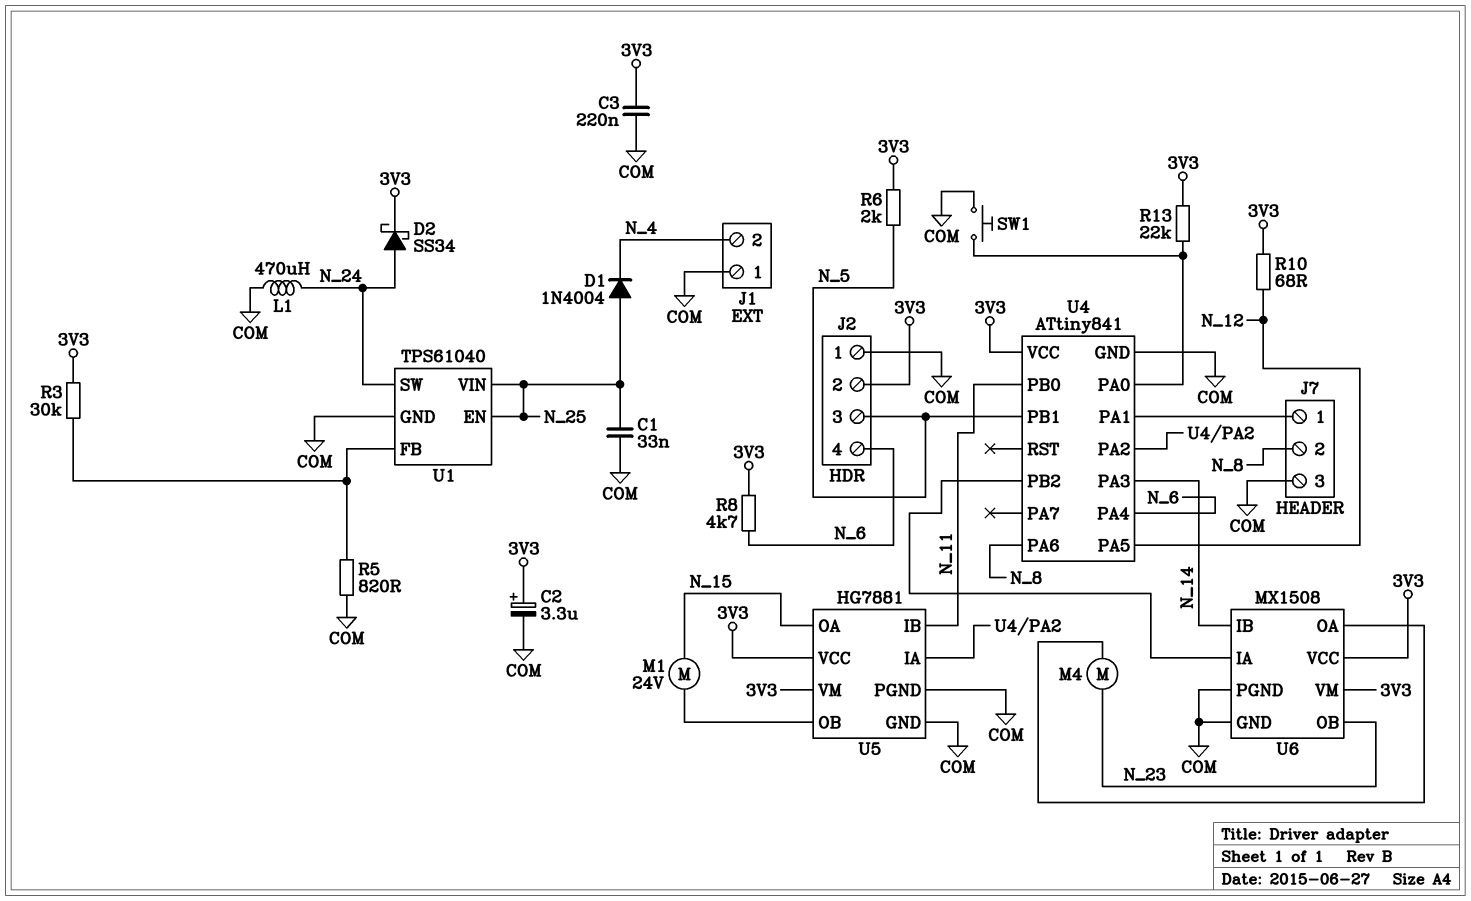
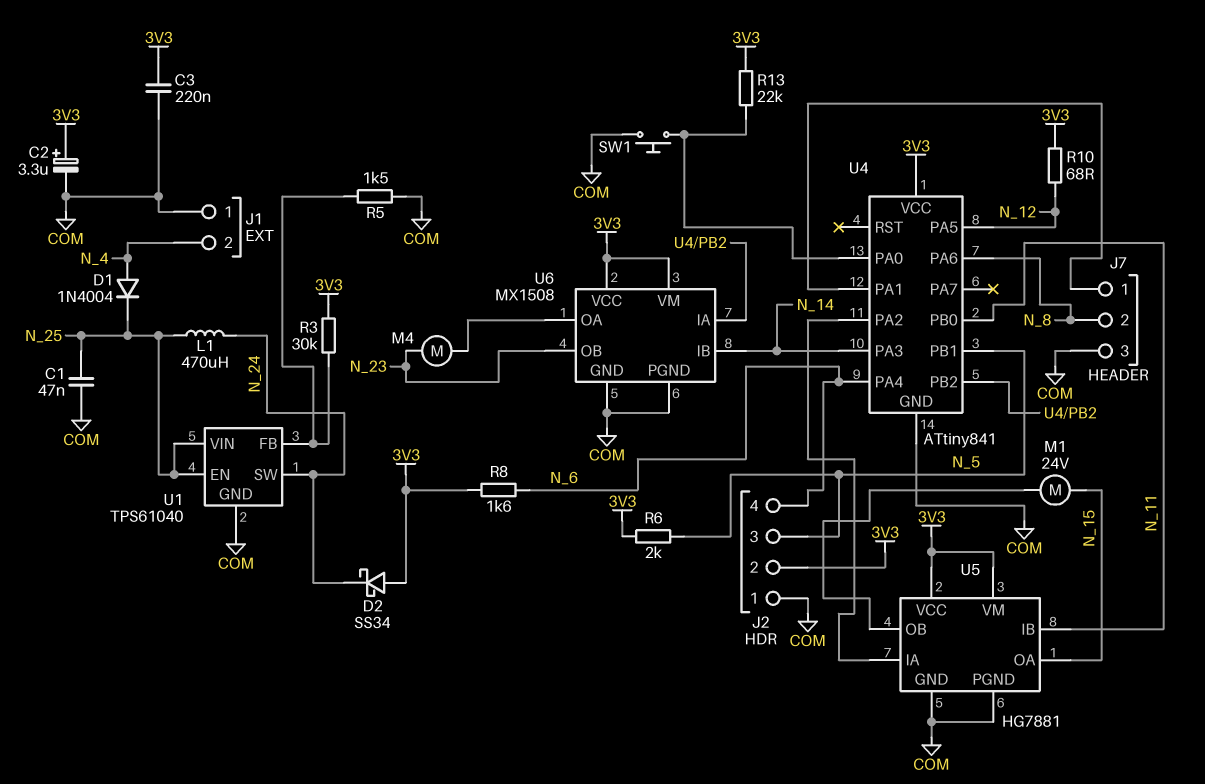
C1: 33nF (COM, N_25) -> 47nF (COM, N_25)
D1: diode 1N4004 (A N_25, K N_4) -> diode 1N4004 (A N_4, K N_25)
D2: schottky SS34 (A N_24, K 3V3) -> schottky SS34 (A 3V3, K N_24)
L1: 470uH (COM, N_24) -> 470uH (N_24, N_25)
R5: 820 (COM, U1/FB) -> 1.5k (COM, U1/FB)
R8: 4.7k (3V3, N_6) -> 1.6k (3V3, N_6)

